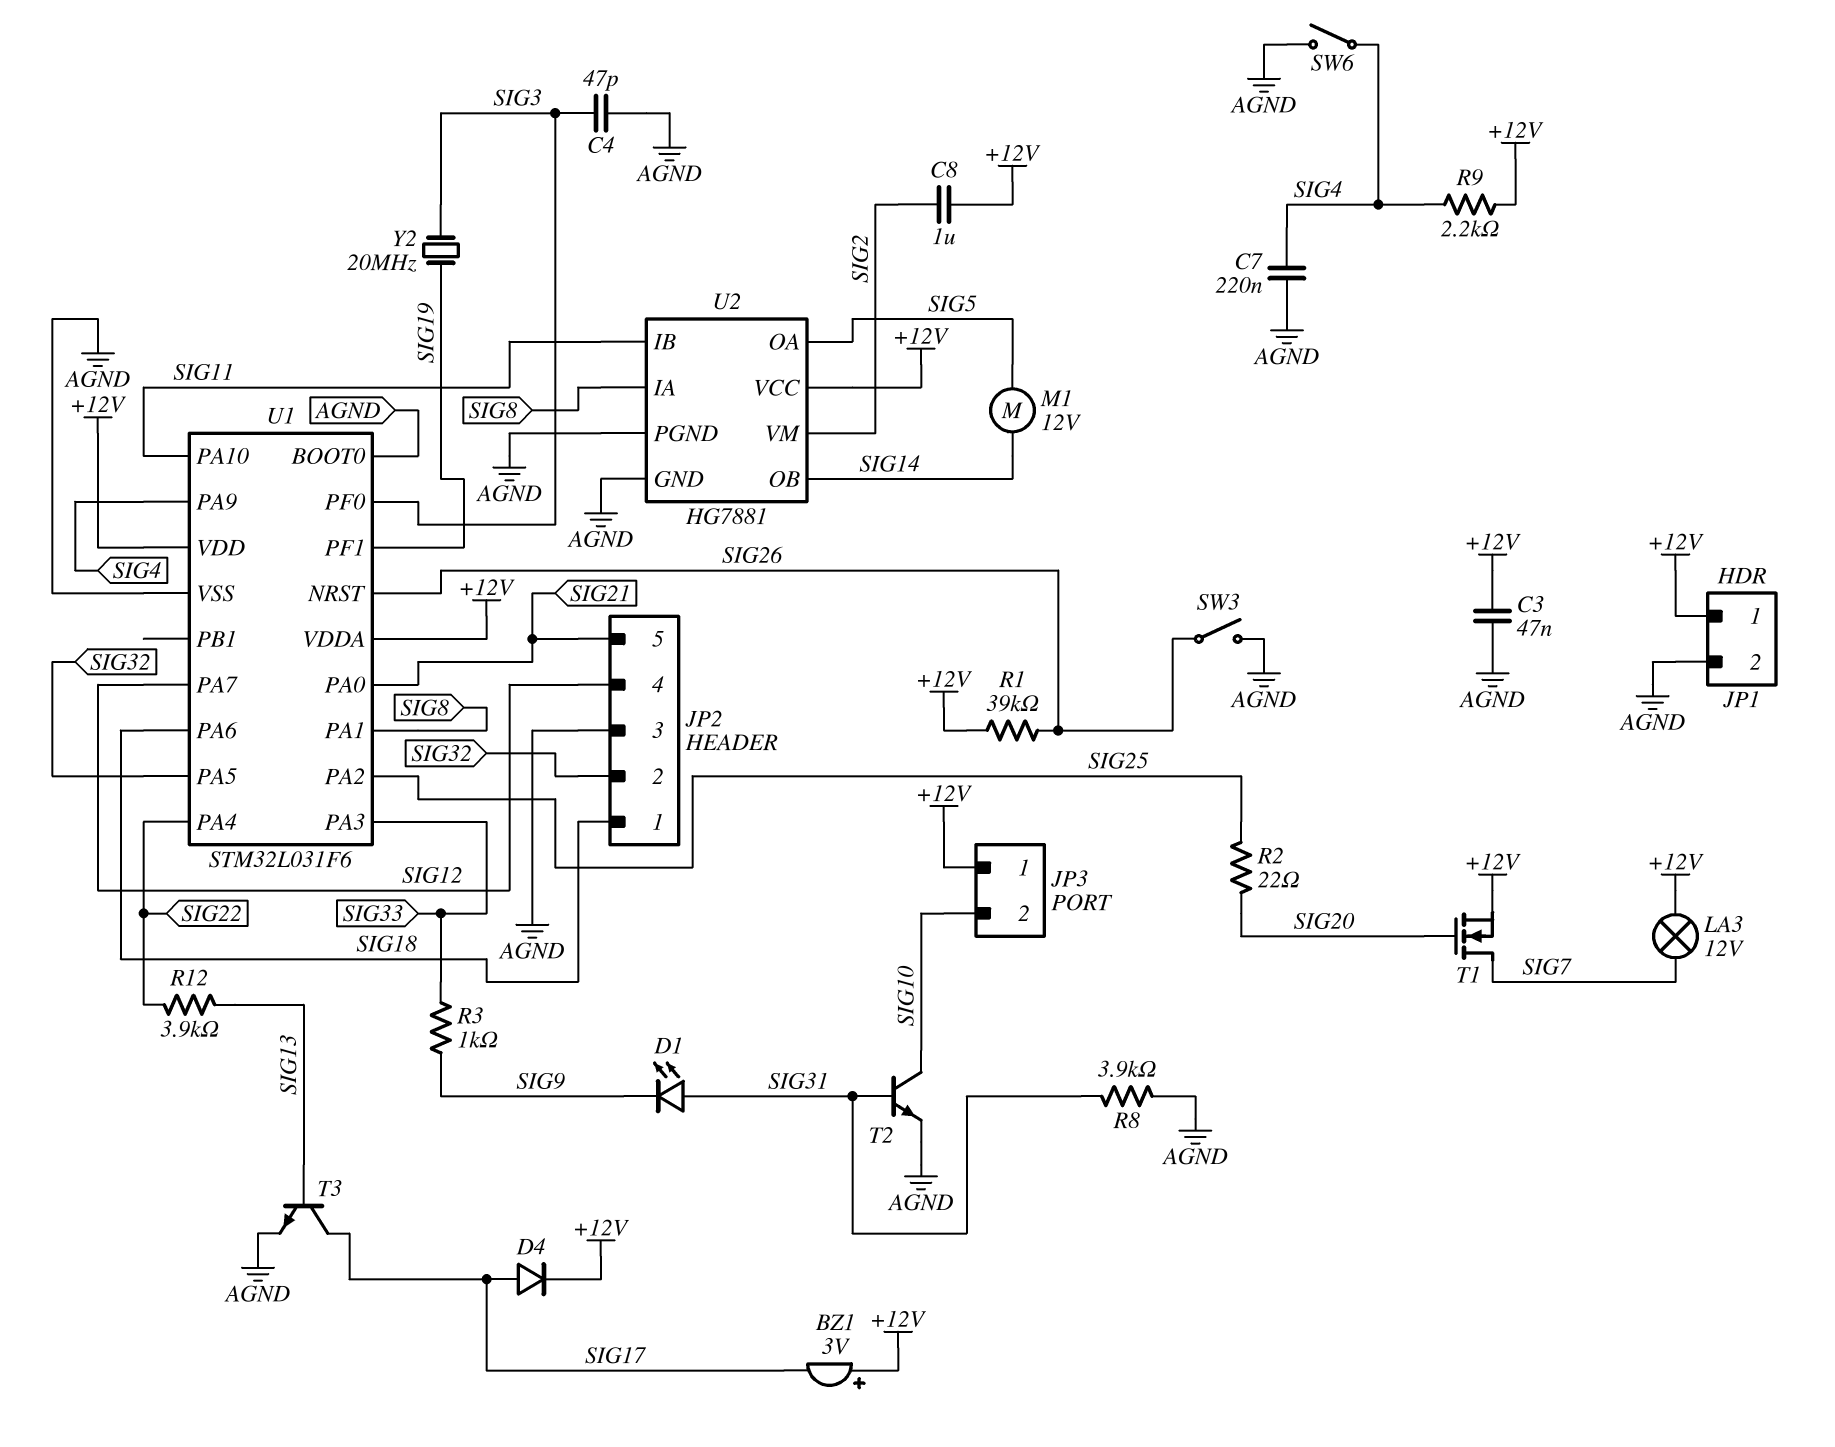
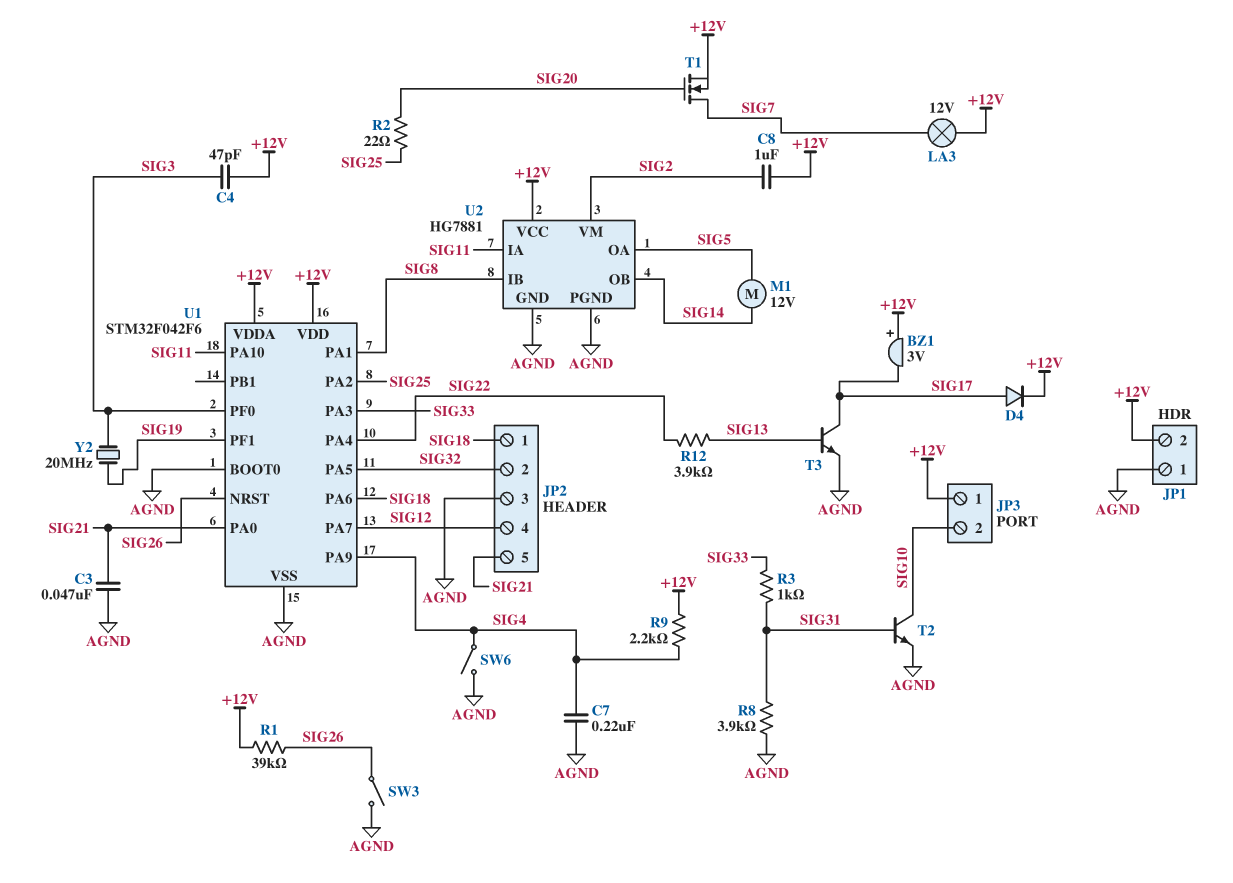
C3: 47nF (+12V, AGND) -> 47nF (AGND, SIG21)
C4: 47pF (AGND, SIG3) -> 47pF (+12V, SIG3)
D1: LED (A SIG31, K SIG9) -> none
JP1 pin 1: +12V -> AGND
JP1 pin 2: AGND -> +12V
R3: 1k (SIG9, SIG33) -> 1k (SIG31, SIG33)
U1: STM32L031F6 -> STM32F042F6
U2 pin IA: SIG8 -> SIG11
U2 pin IB: SIG11 -> SIG8

